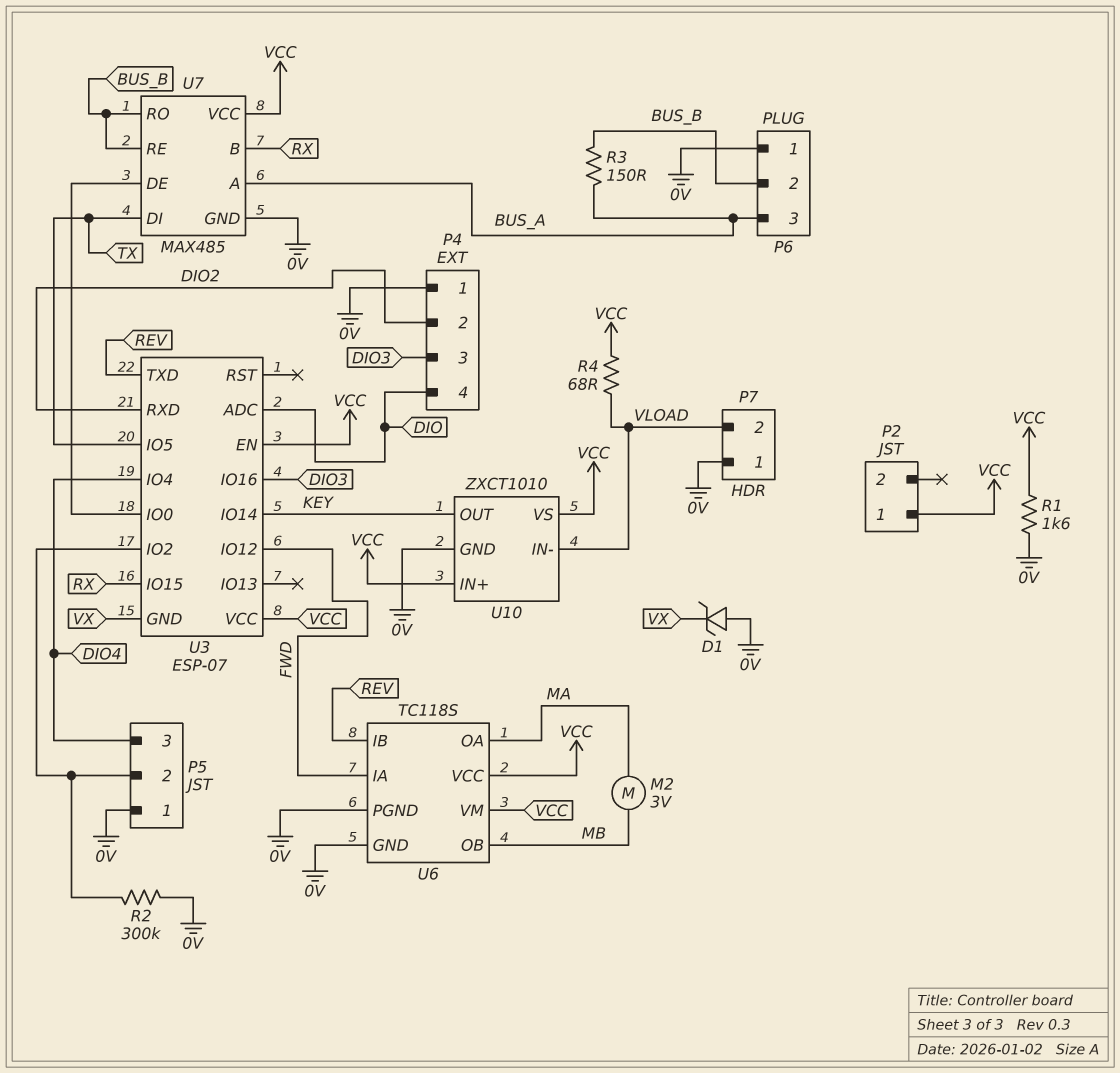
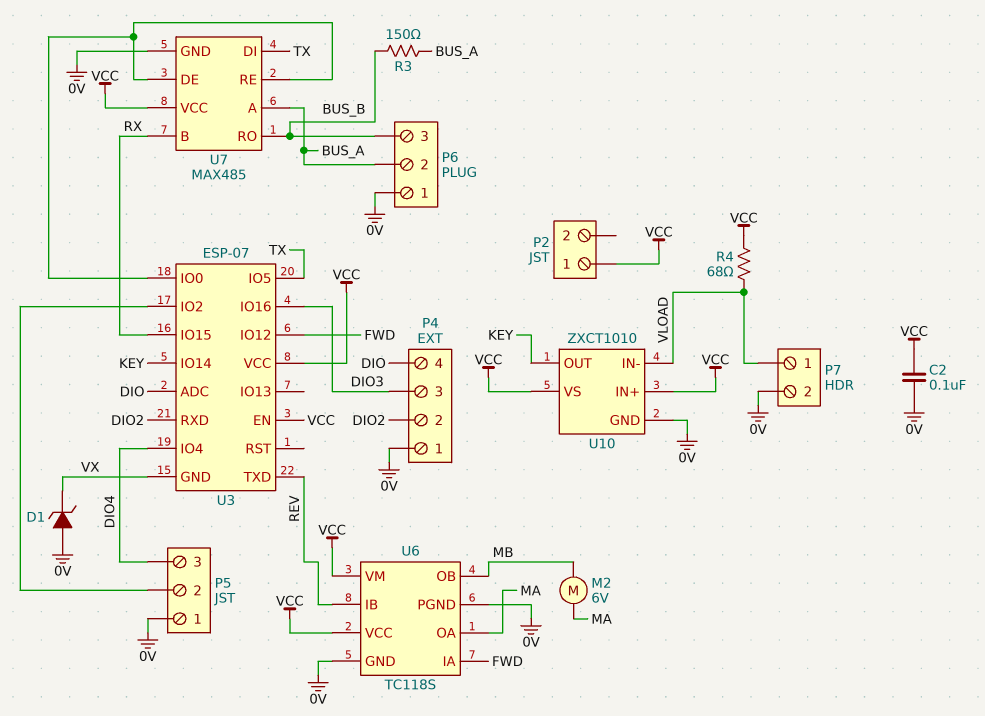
C2: none -> 100nF (0V, VCC)
M2: motor 3V (MA, MB) -> motor 6V (MA, MB)
P6 pin 2: BUS_B -> BUS_A
P6 pin 3: BUS_A -> BUS_B
P7 pin 1: 0V -> VLOAD
P7 pin 2: VLOAD -> 0V
R1: 1.6k (0V, VCC) -> none
R2: 300k (0V, P5/2) -> none
U7 pin RE: BUS_B -> U3/IO0

